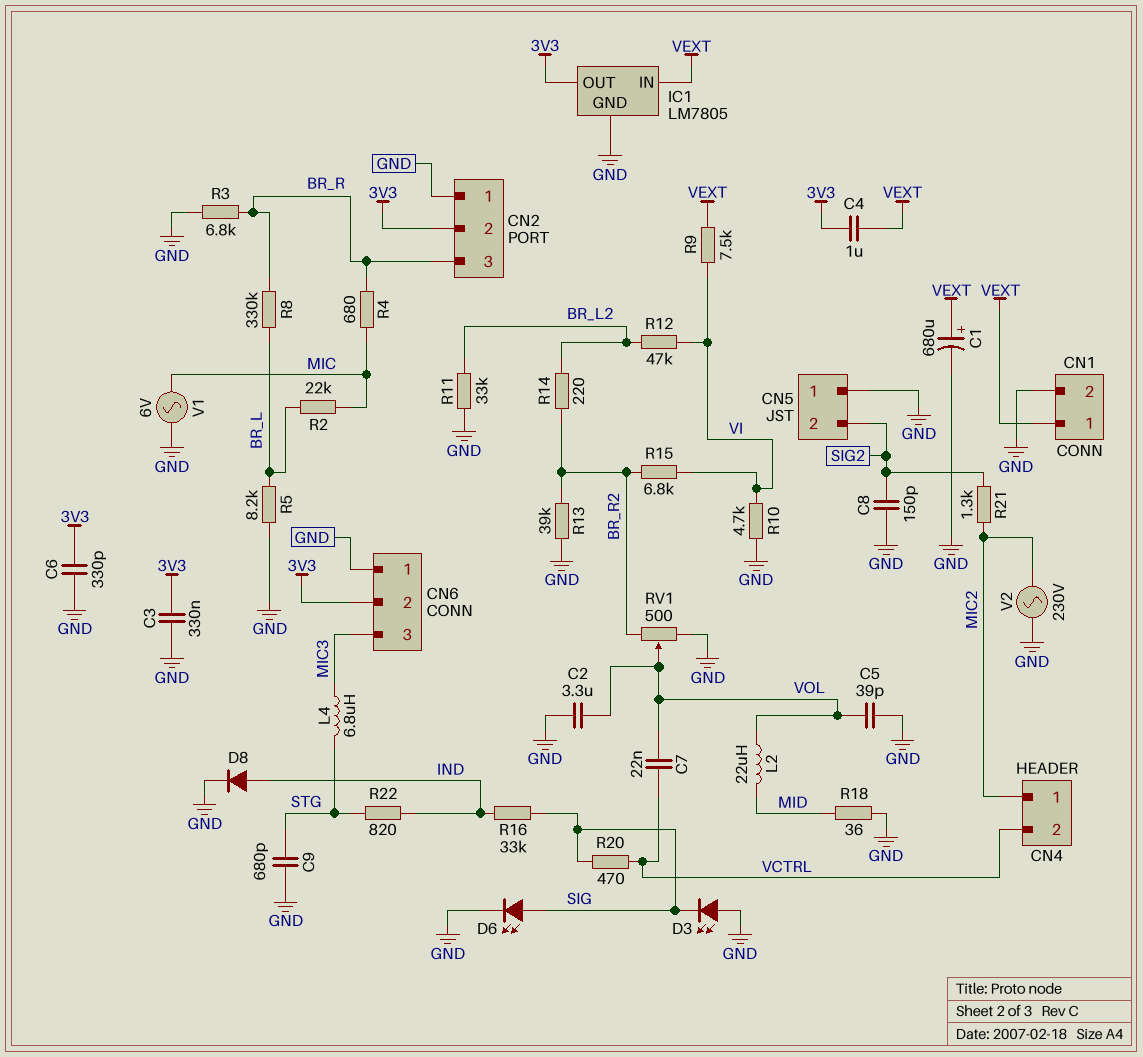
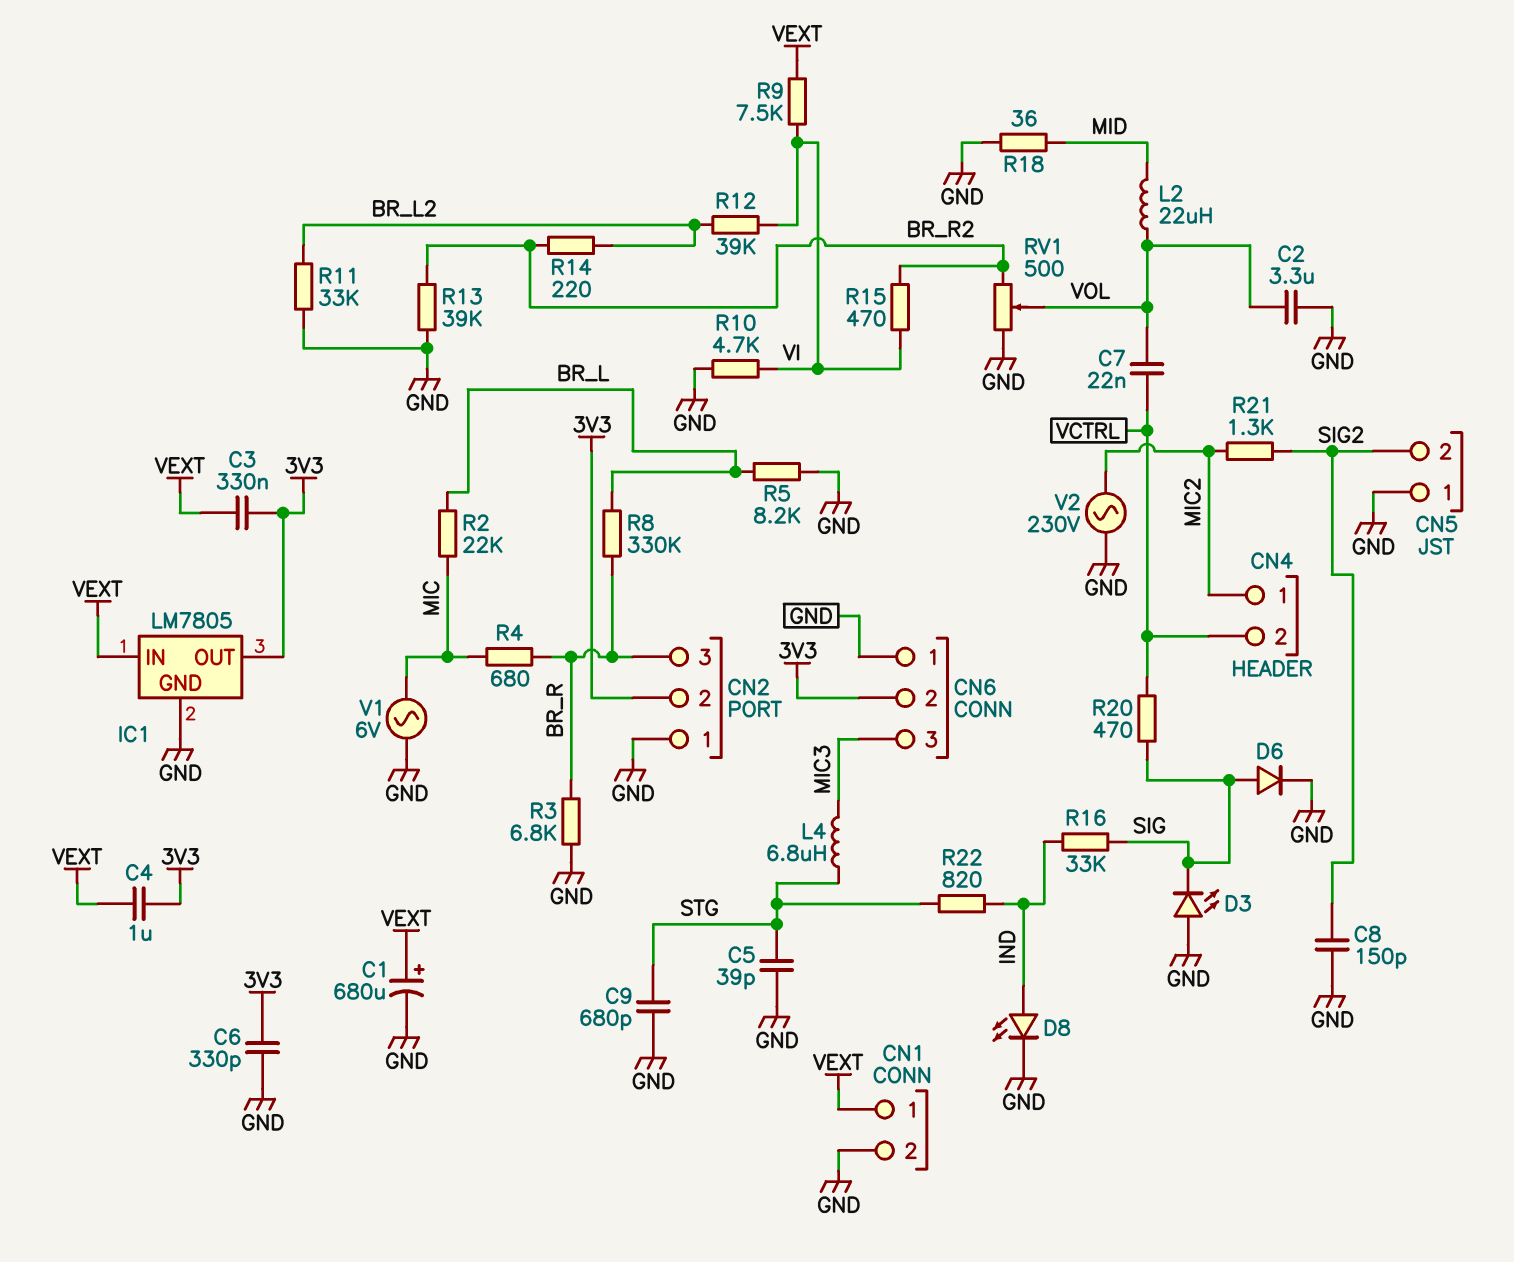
C3: 330nF (3V3, GND) -> 330nF (3V3, VEXT)
C5: 39pF (GND, VOL) -> 39pF (GND, STG)
D6: LED (A SIG, K GND) -> diode (A SIG, K GND)
D8: diode (A IND, K GND) -> LED (A IND, K GND)
R12: 47k (BR_L2, VI) -> 39k (BR_L2, VI)
R15: 6.8k (BR_R2, VI) -> 470 (BR_R2, VI)

